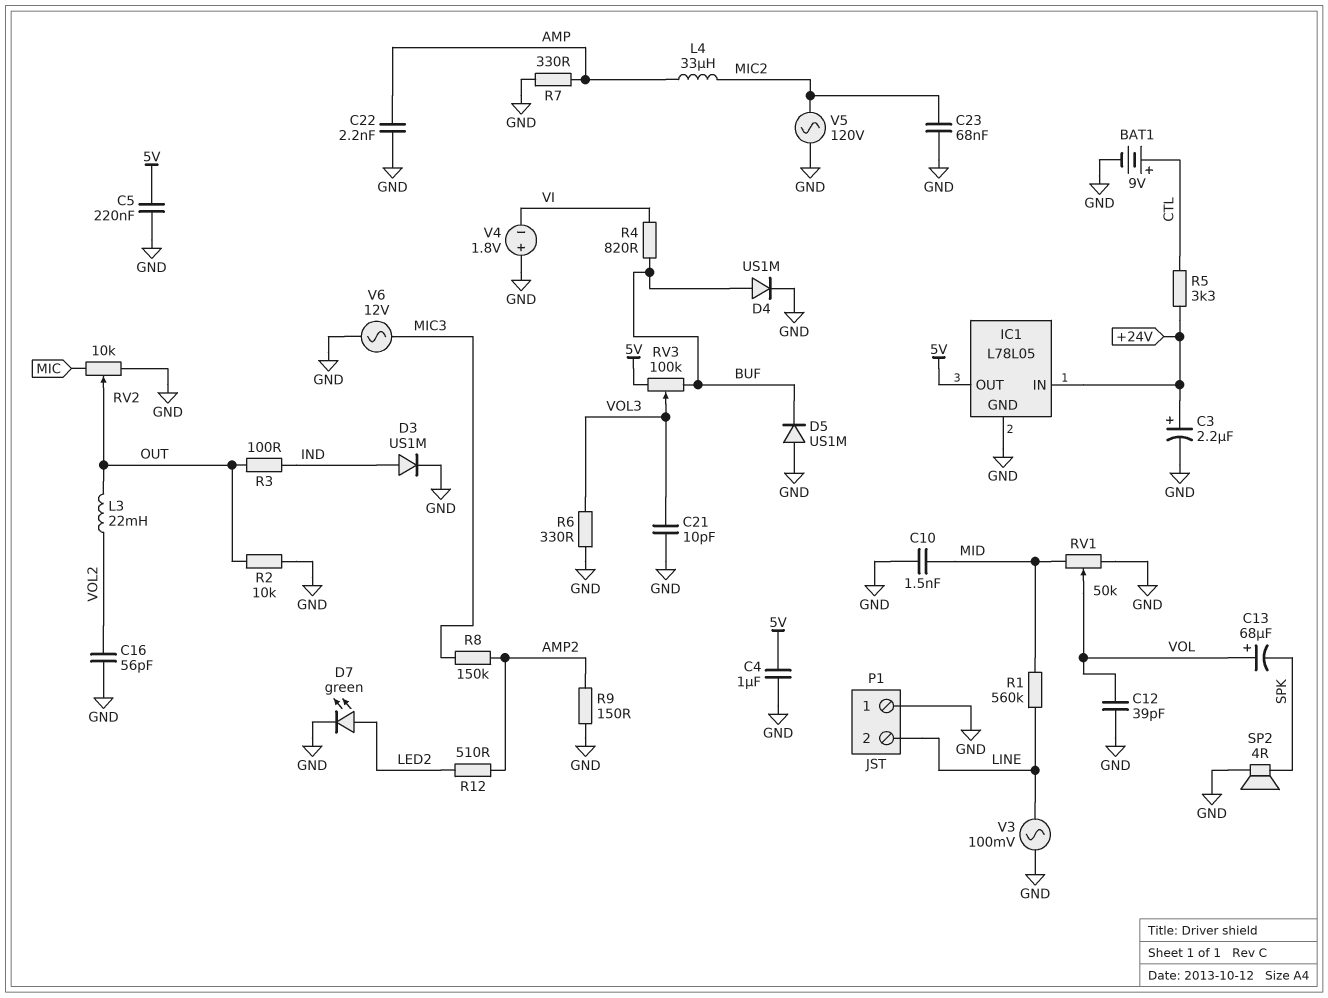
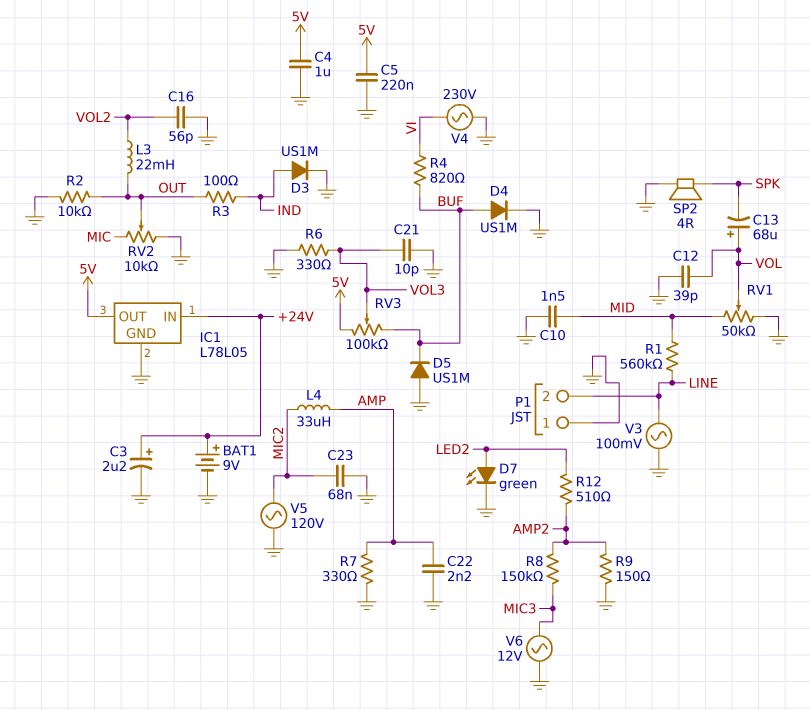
BAT1: 9V (plus CTL, minus GND) -> 9V (plus +24V, minus GND)
R5: 3.3k (+24V, CTL) -> none
V4: 1.8V (plus GND, minus VI) -> AC 230V (GND, VI)

